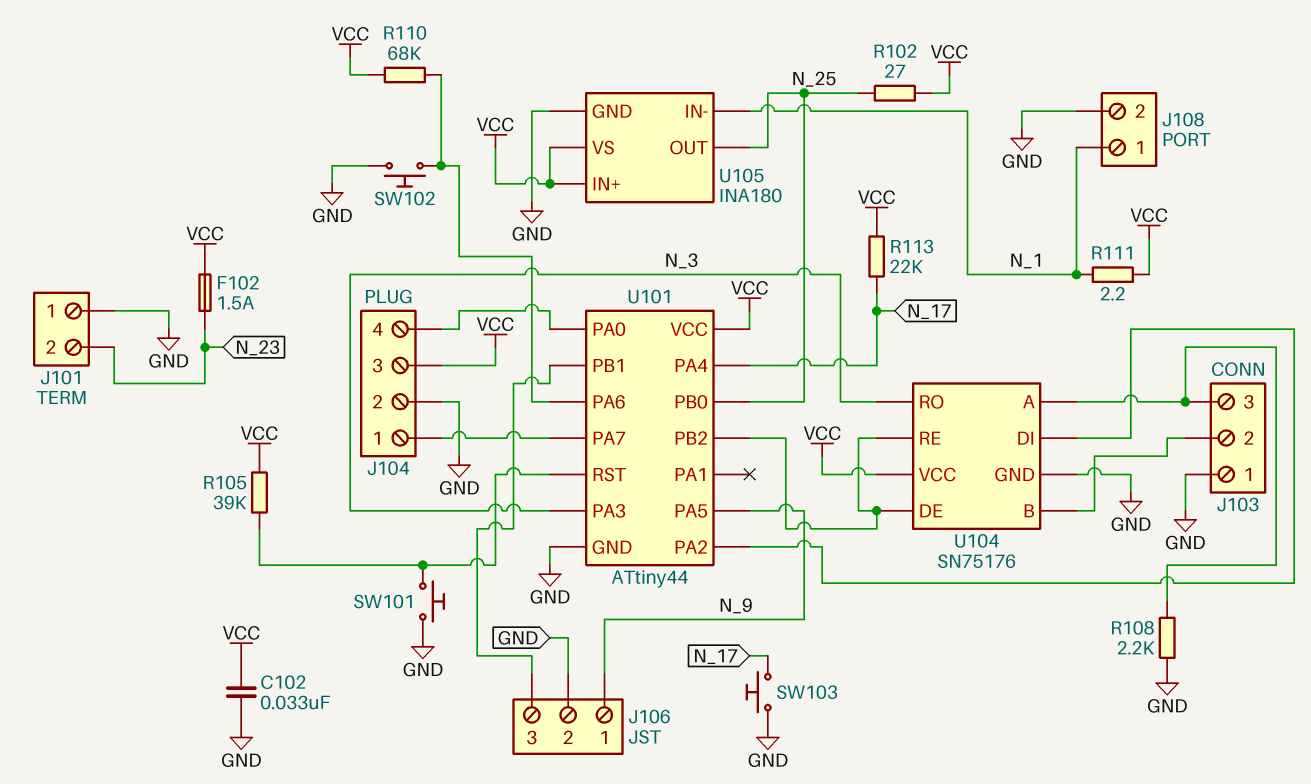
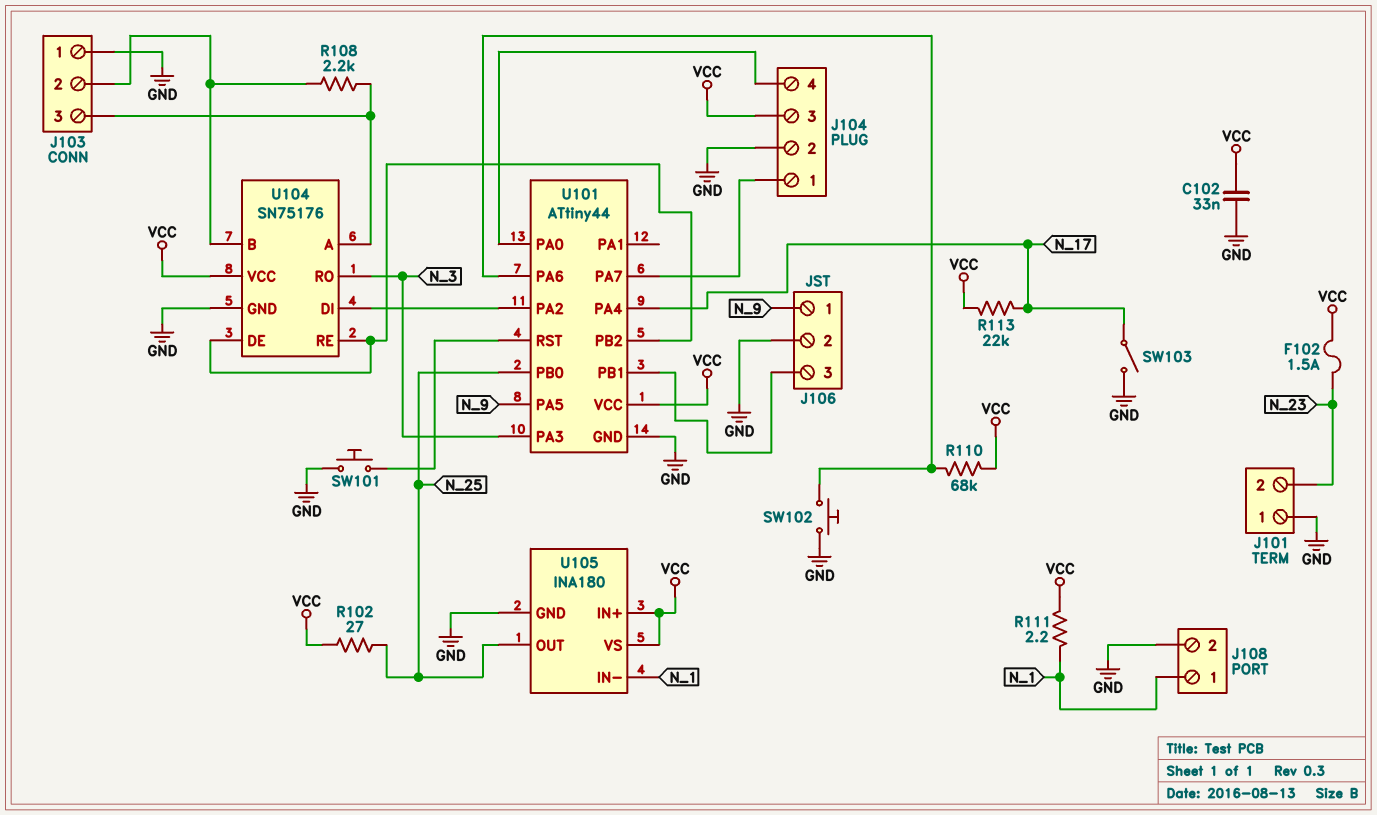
R105: 39k (U101/RST, VCC) -> none
R108: 2.2k (GND, J103/3) -> 2.2k (J103/2, J103/3)
SW103: button (GND, N_17) -> switch (GND, N_17)

